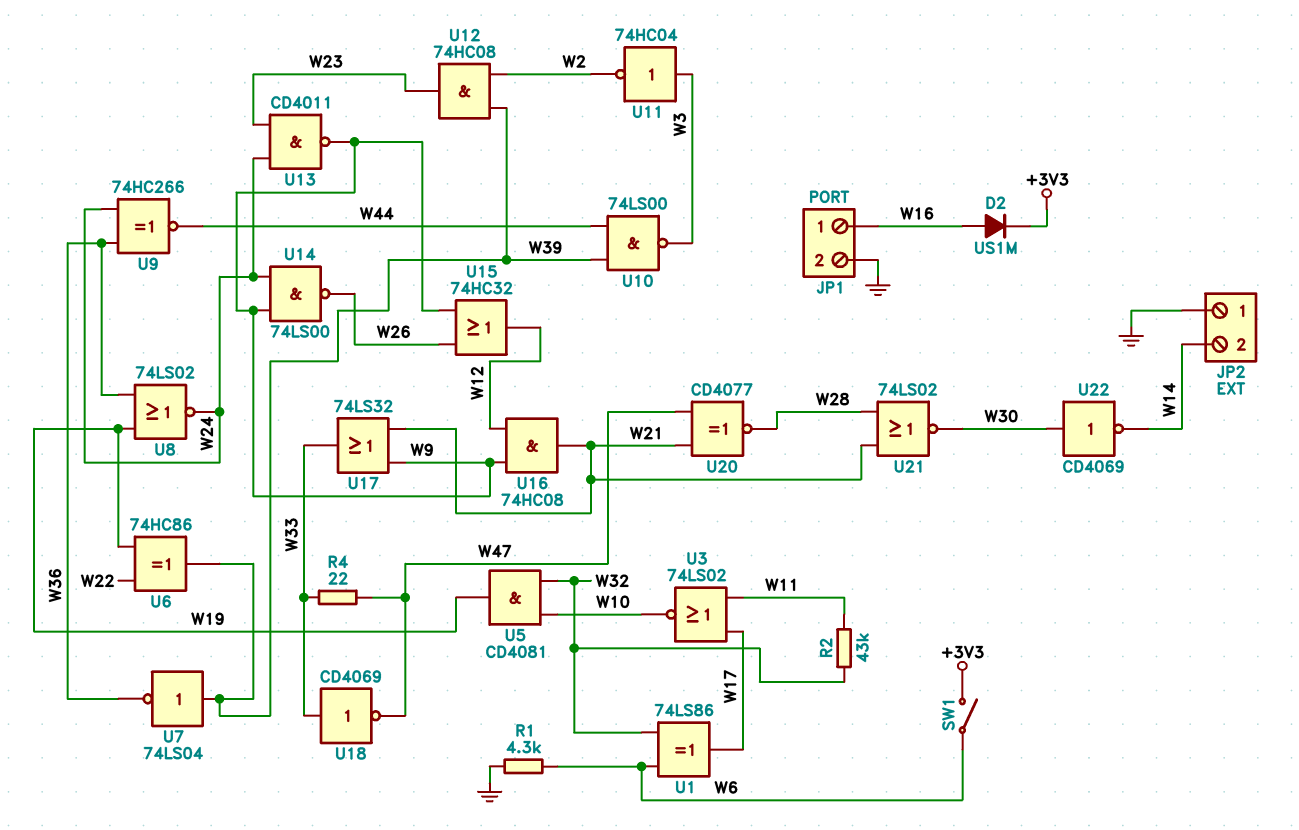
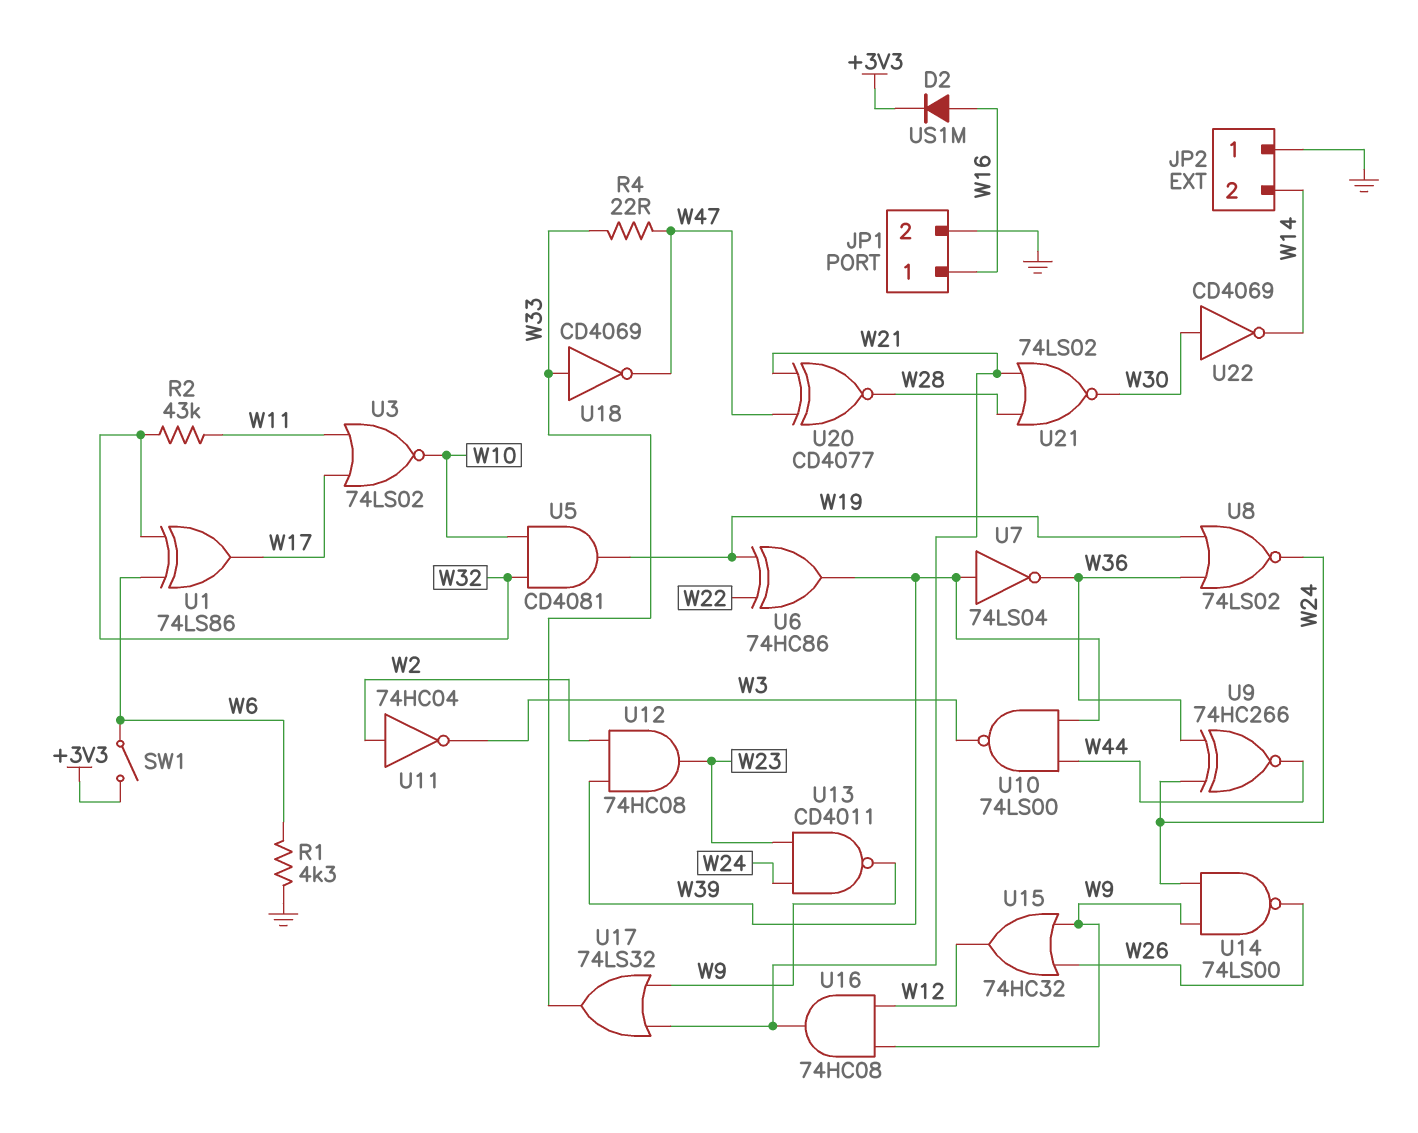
U11: NOT 74HC04 (in W3, out W2) -> NOT 74HC04 (in W2, out W3)

